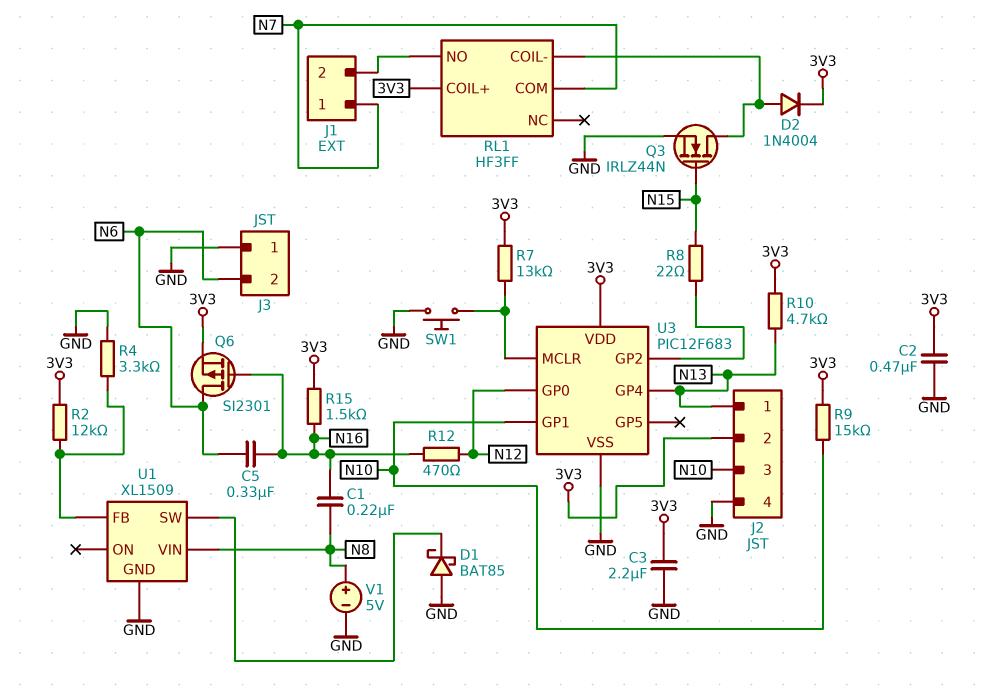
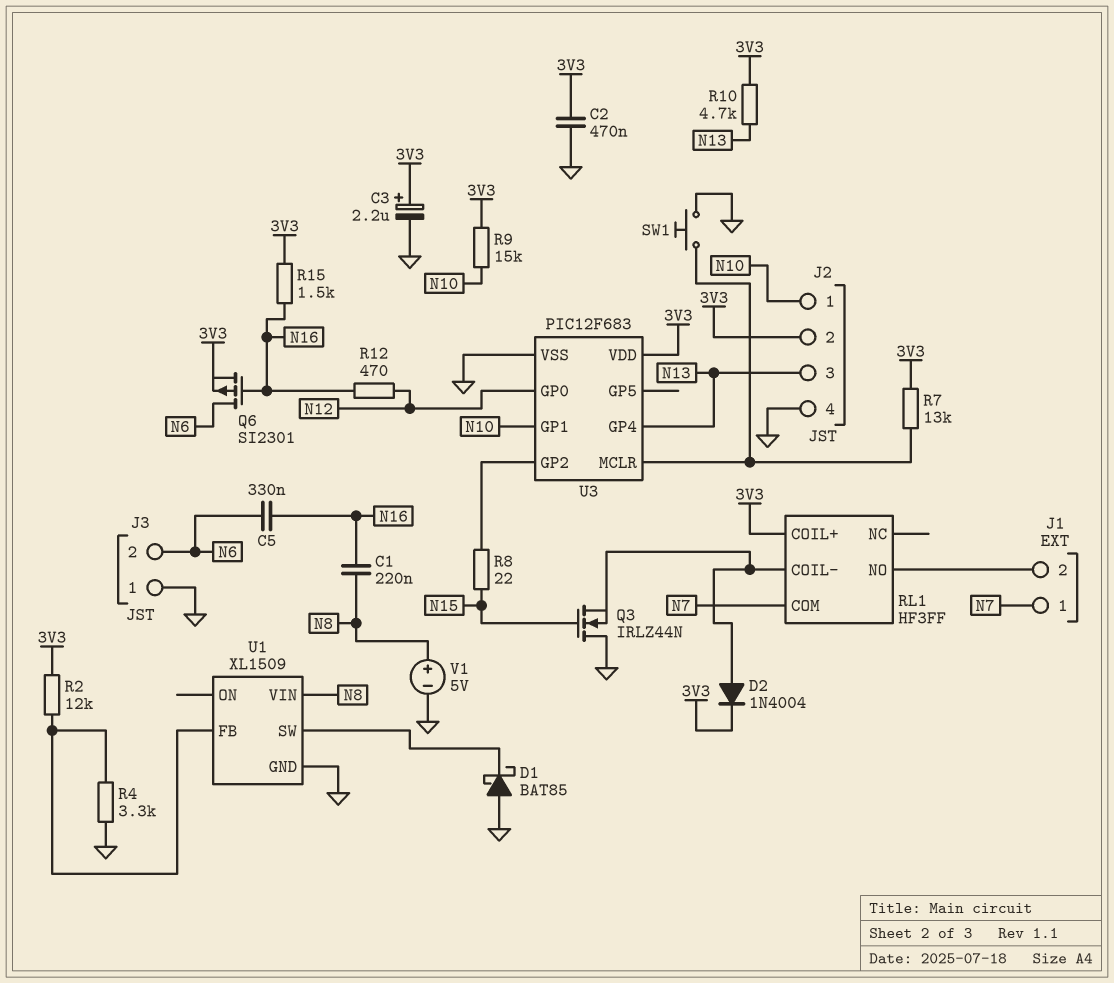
C3: 2.2uF (3V3, GND) -> 2.2uF (plus 3V3, minus GND)
J2 pin 1: N13 -> N10
J2 pin 3: N10 -> N13
Q3: NMOS IRLZ44N (G N15, D RL1/COIL-, S GND) -> NMOS IRLZ44N (G N15, D GND, S RL1/COIL-)

